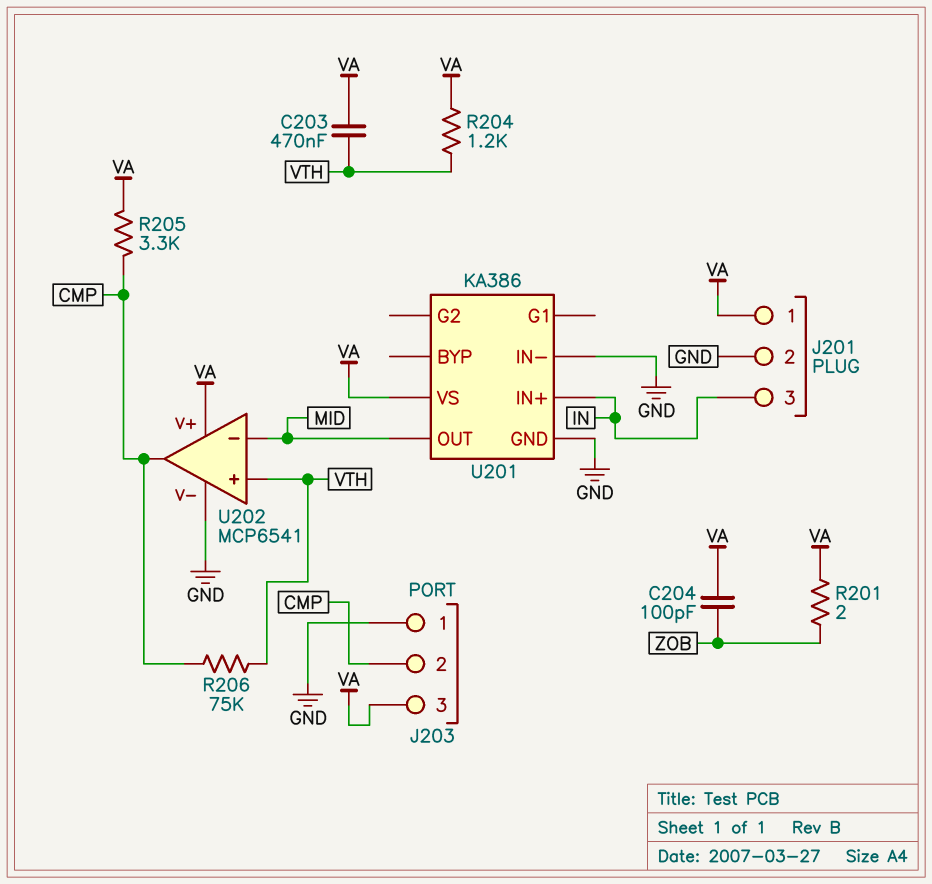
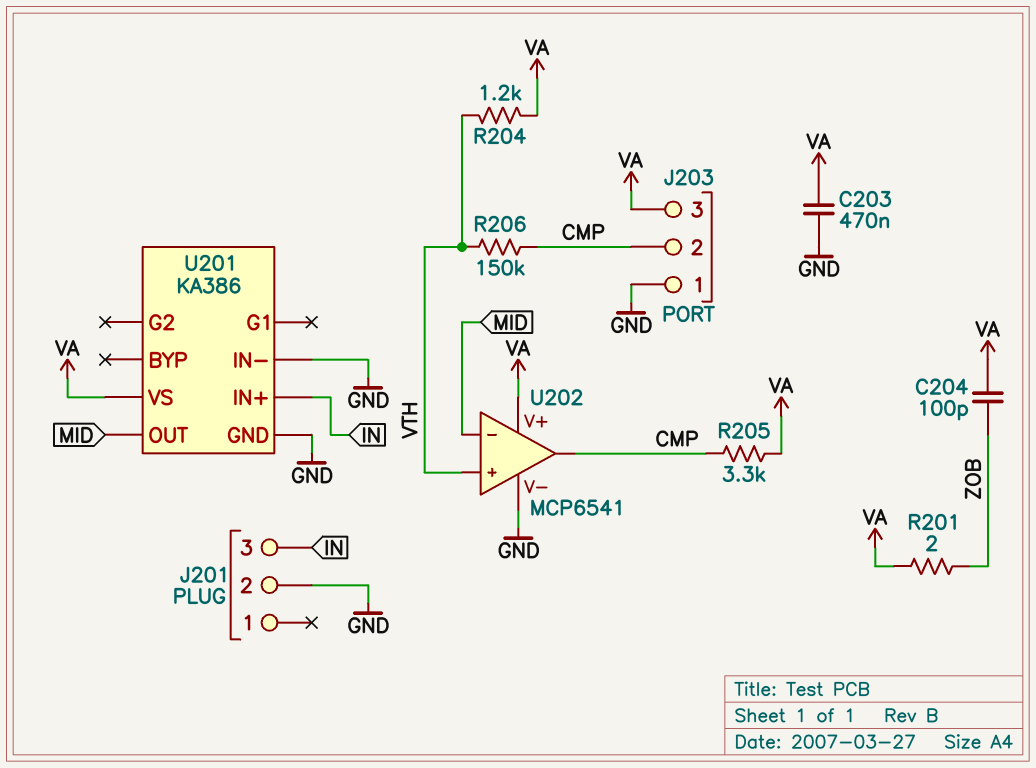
C203: 470nF (VA, VTH) -> 470nF (GND, VA)
J201 pin 1: VA -> none
R206: 75k (CMP, VTH) -> 150k (CMP, VTH)

